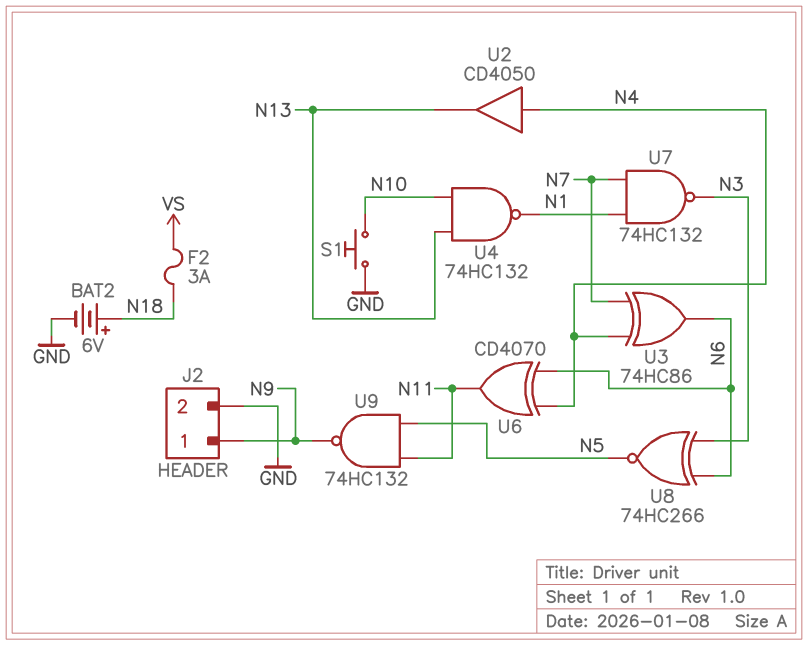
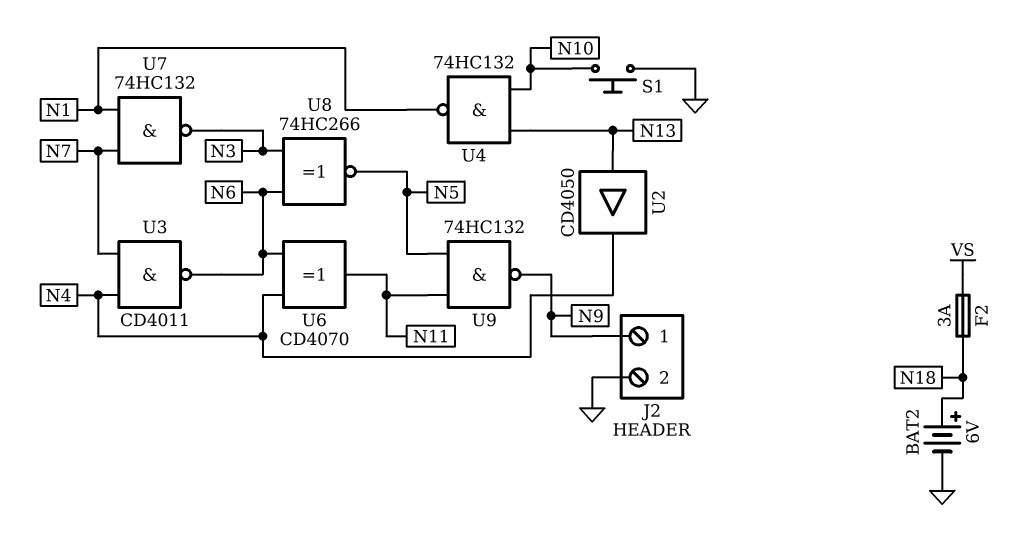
U2: buffer CD4050 (in N4, out N13) -> buffer CD4050 (in N13, out N4)
U3: XOR 74HC86 (in N4, in N7, out N6) -> NAND CD4011 (in N4, in N7, out N6)

